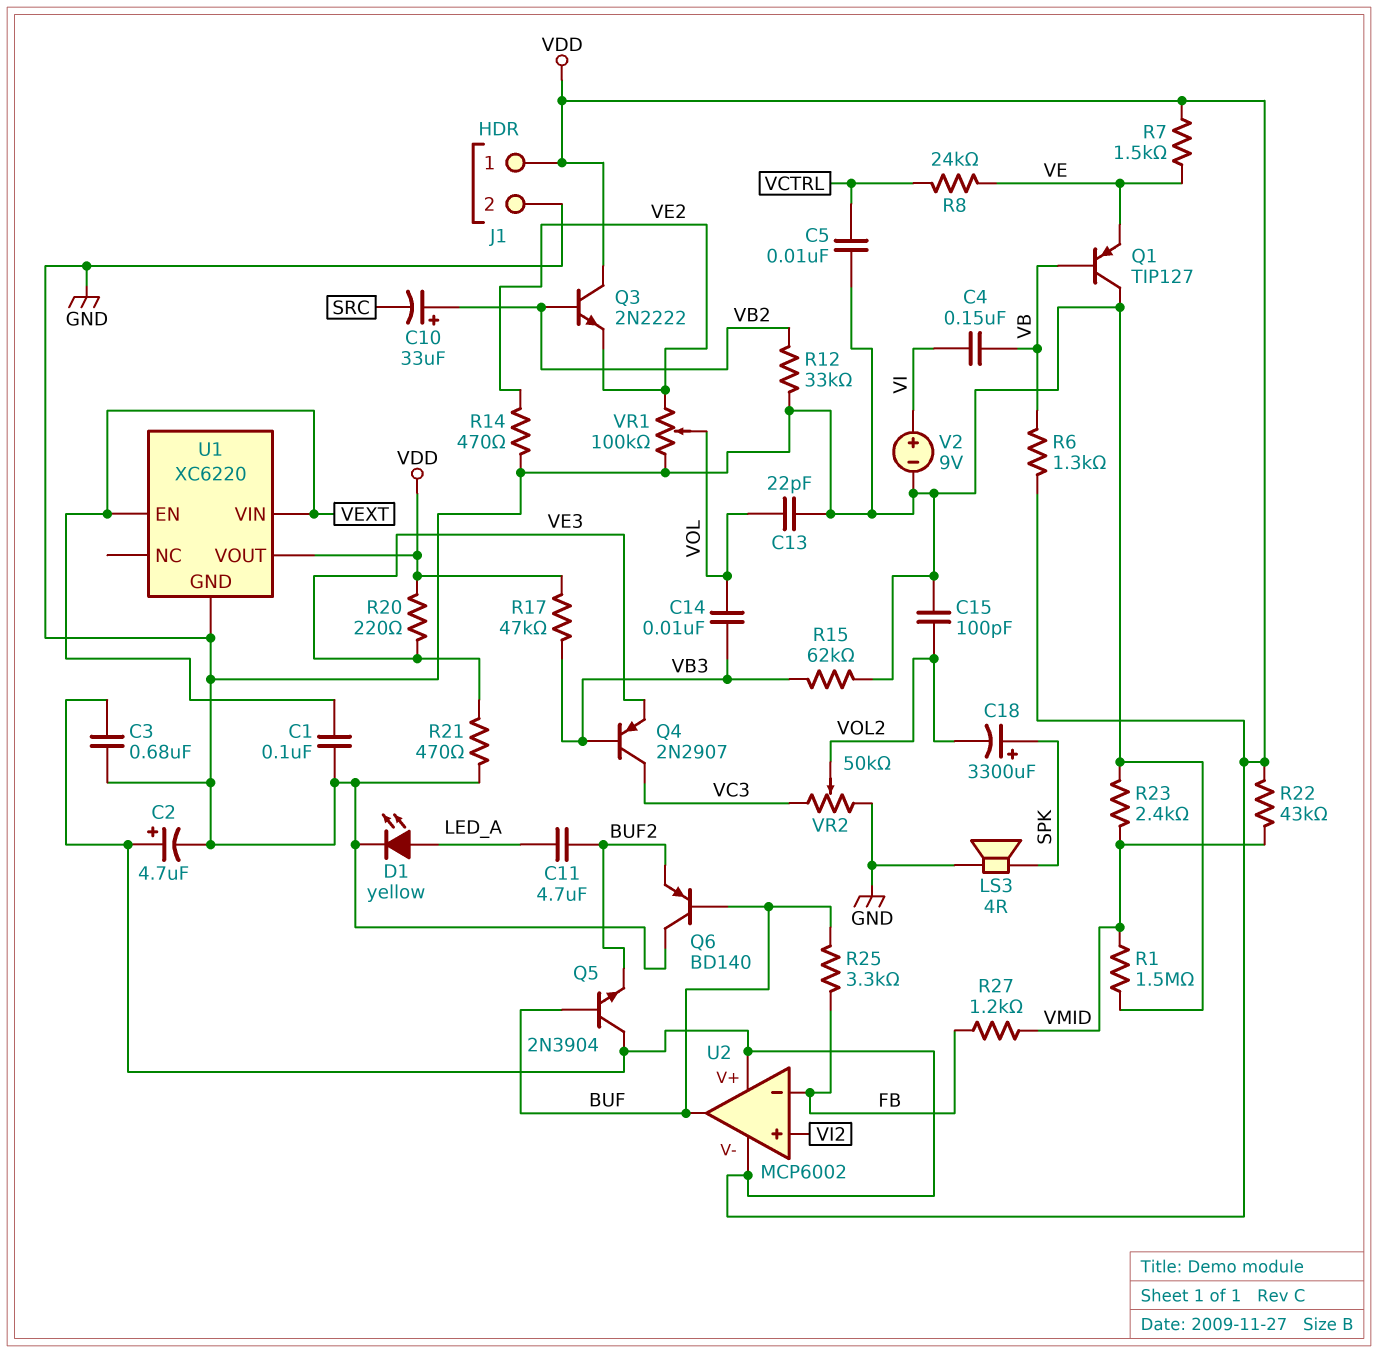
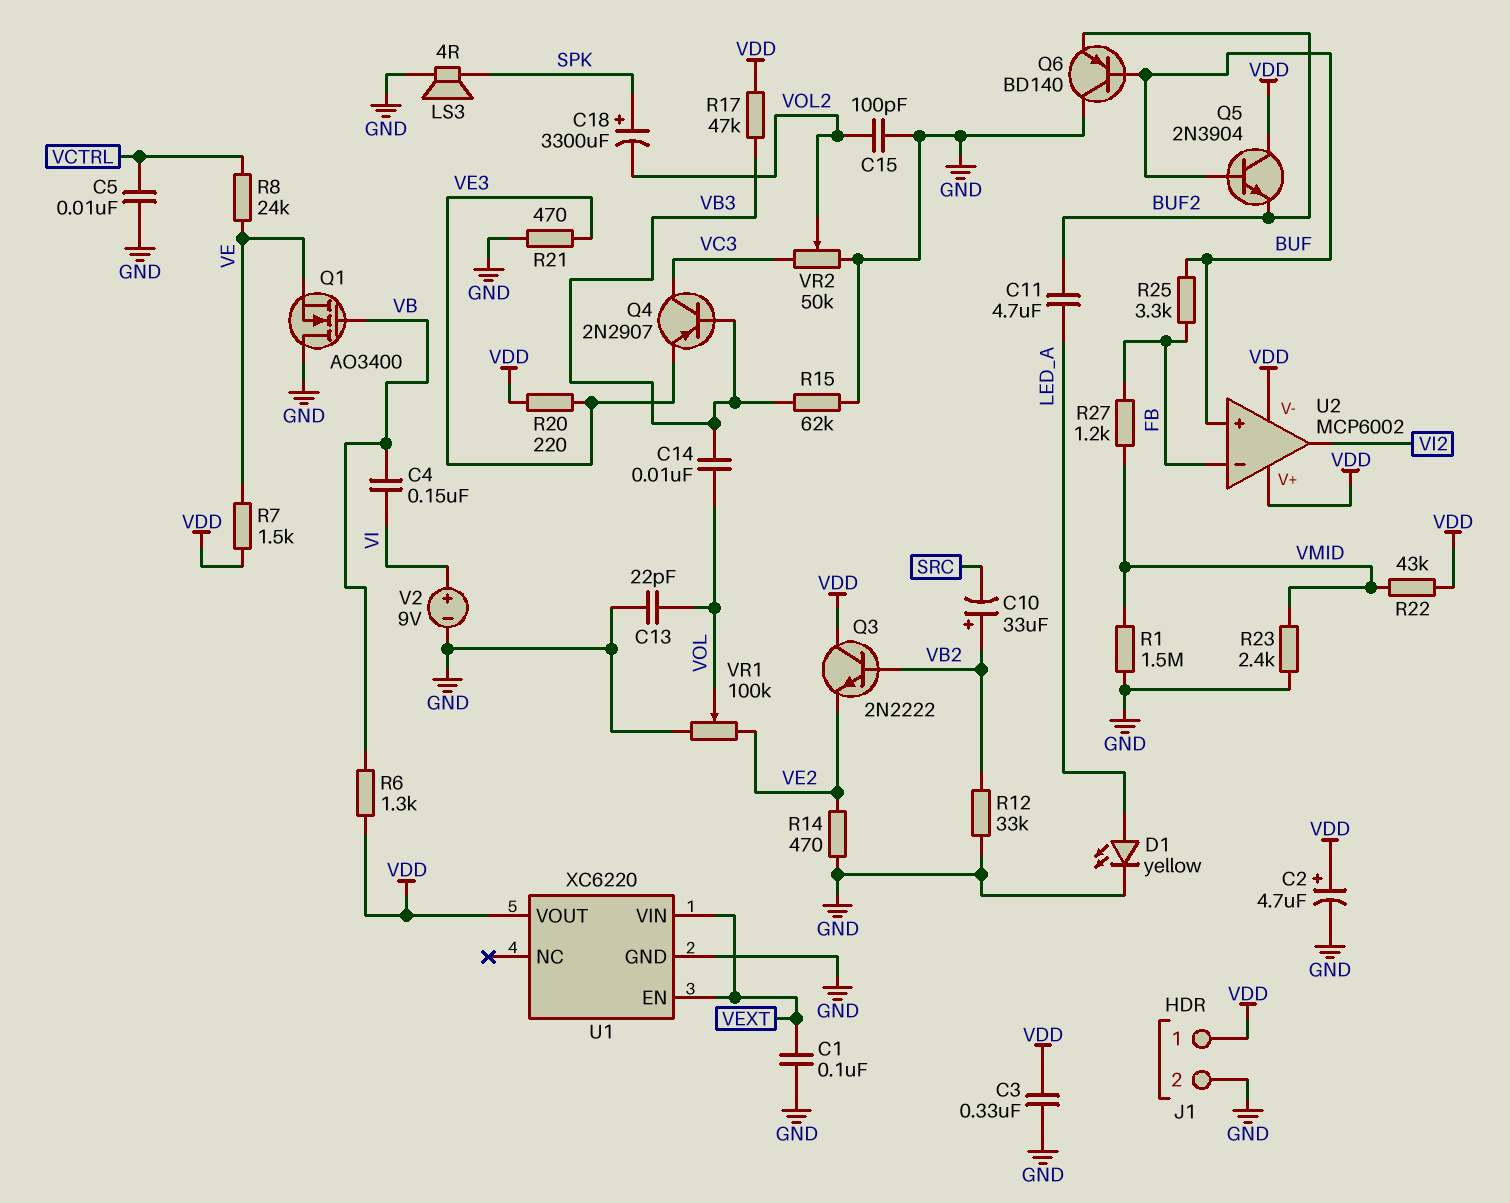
C3: 680nF (GND, VDD) -> 330nF (GND, VDD)
Q1: PNP TIP127 (B VB, C GND, E VE) -> NMOS AO3400 (G VB, D GND, S VE)
U2 pin in+: VI2 -> BUF
U2 pin out: BUF -> VI2

